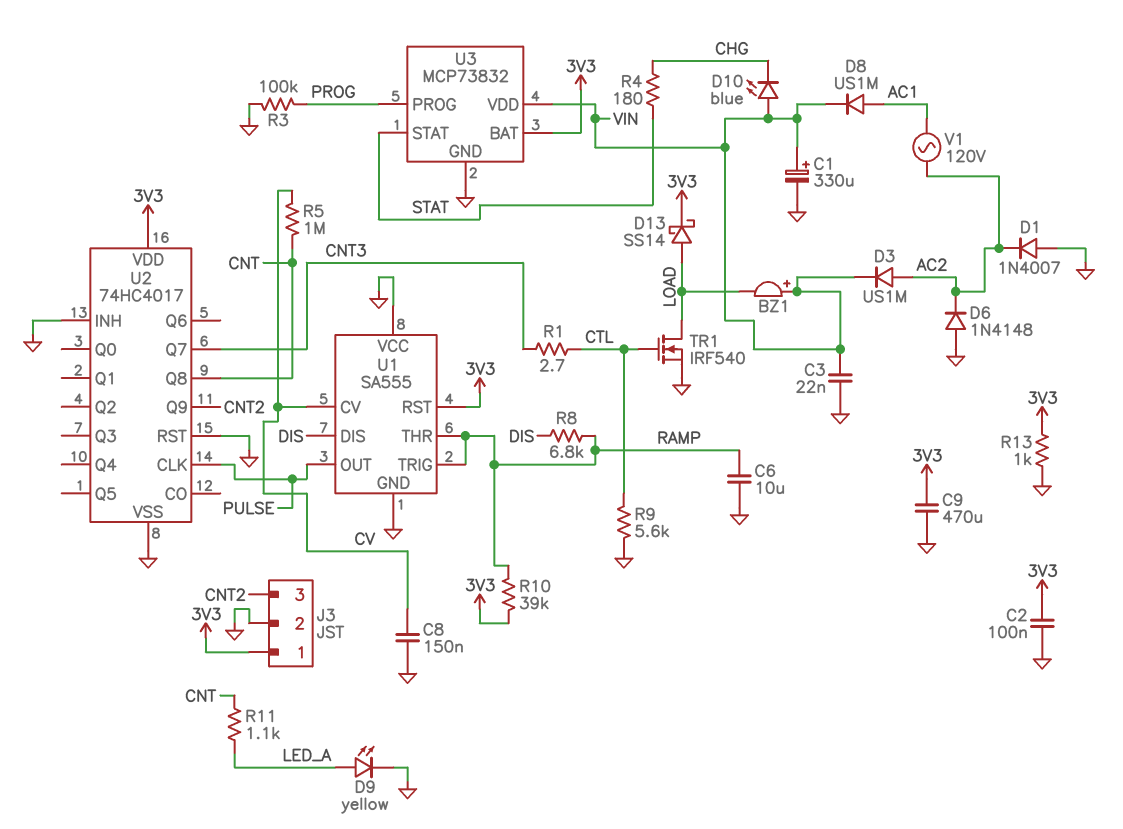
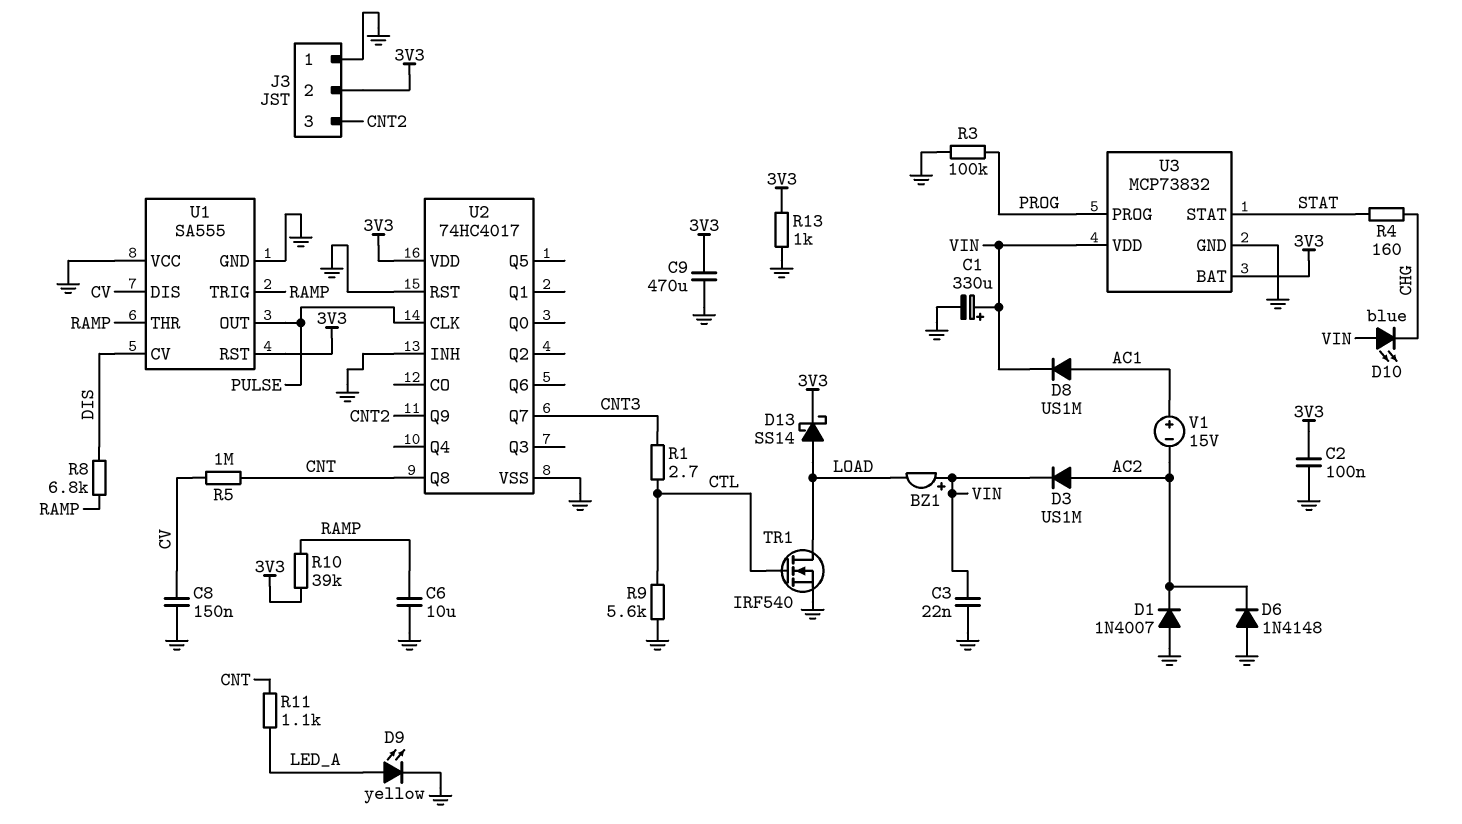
J3 pin 1: 3V3 -> GND
J3 pin 2: GND -> 3V3
R4: 180 (CHG, STAT) -> 160 (CHG, STAT)
U1 pin CV: CV -> DIS
U1 pin DIS: DIS -> CV
V1: AC 120V (AC1, AC2) -> 15V (plus AC1, minus AC2)

